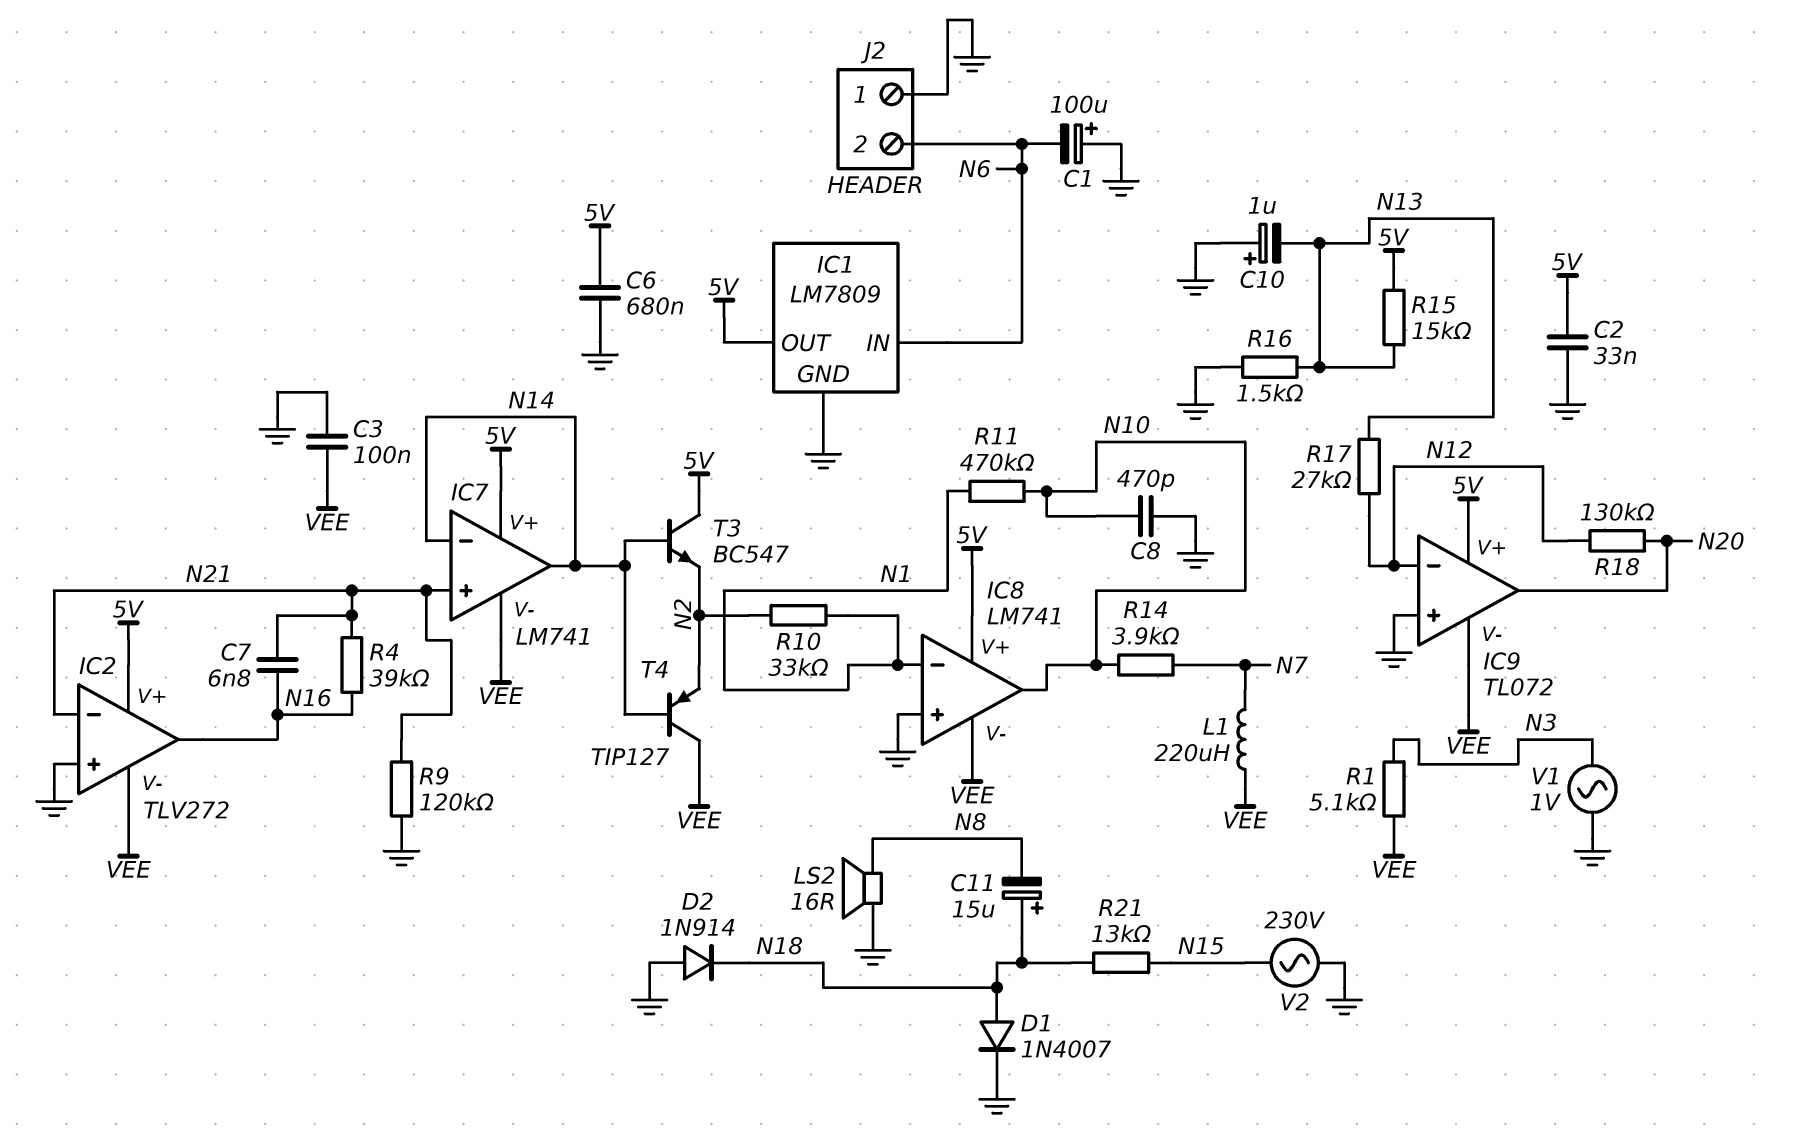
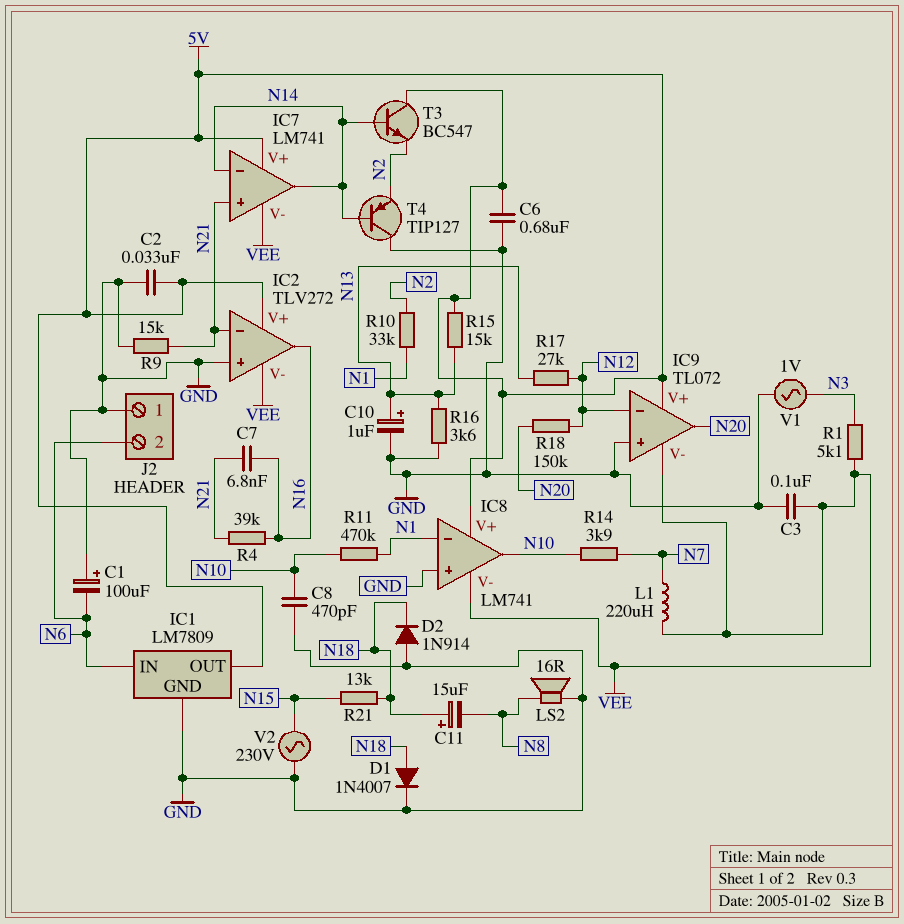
C10: 1uF (plus GND, minus N13) -> 1uF (plus N13, minus GND)
R9: 120k (GND, N21) -> 15k (GND, N21)
R16: 1.5k (GND, N13) -> 3.6k (GND, N13)
R18: 130k (N12, N20) -> 150k (N12, N20)
T4: PNP TIP127 (B N14, C VEE, E N2) -> PNP TIP127 (B N14, C GND, E N2)

